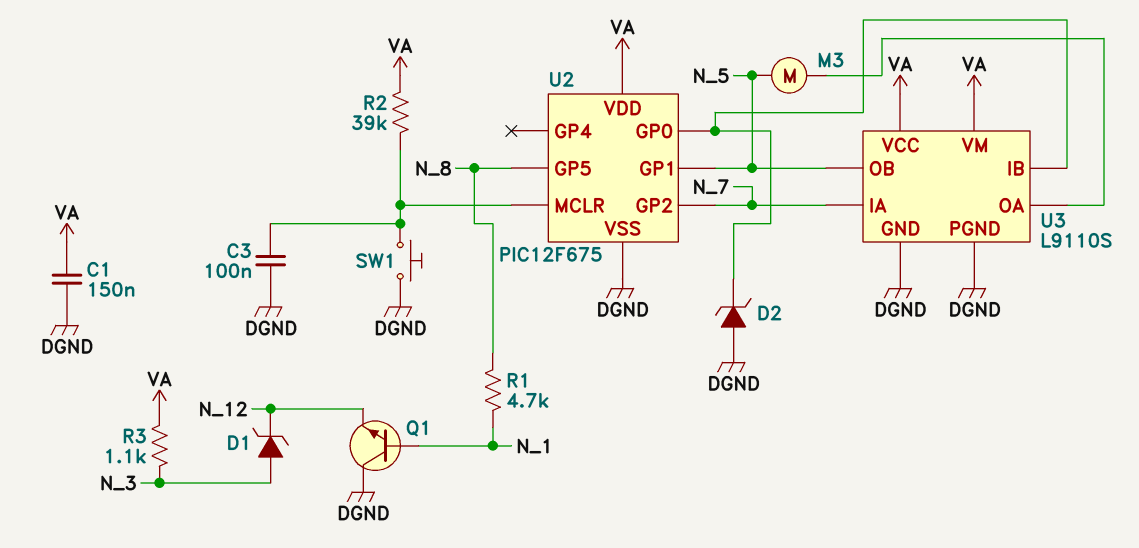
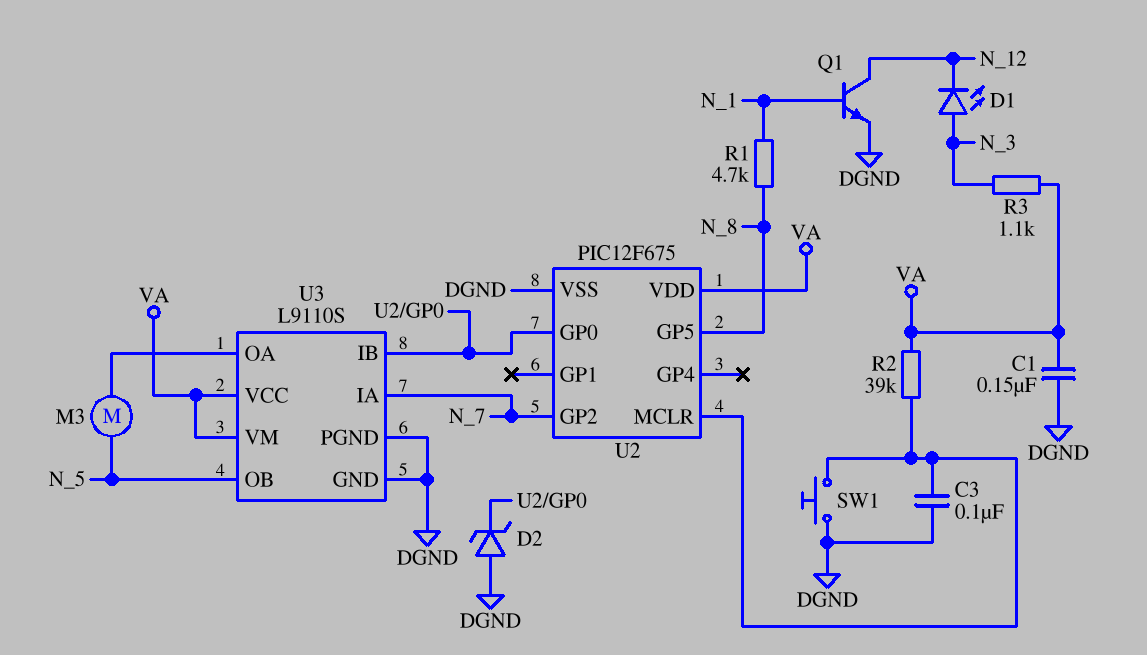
D1: zener (A N_3, K N_12) -> LED (A N_3, K N_12)
Q1: NPN (B N_1, C DGND, E N_12) -> NPN (B N_1, C N_12, E DGND)
U2 pin GP1: N_5 -> none

